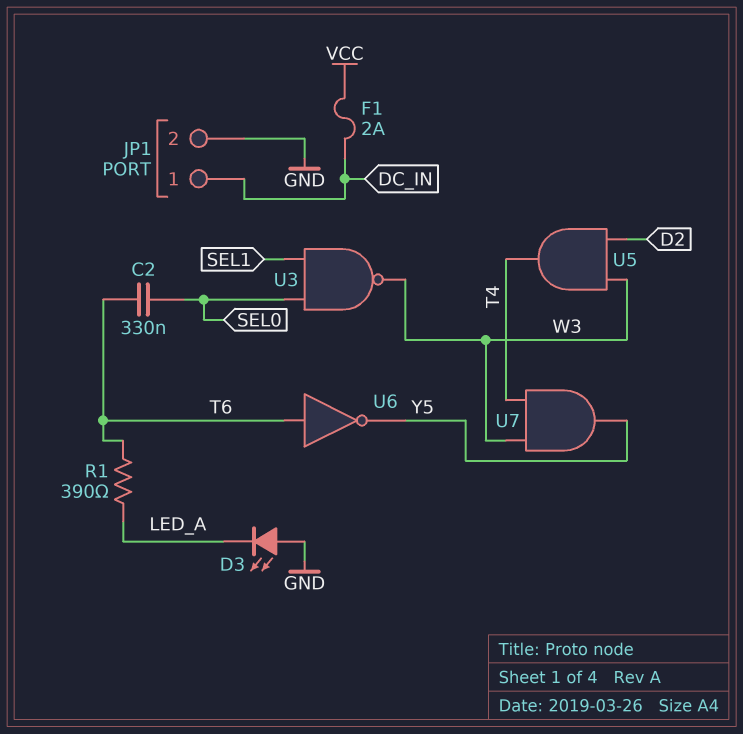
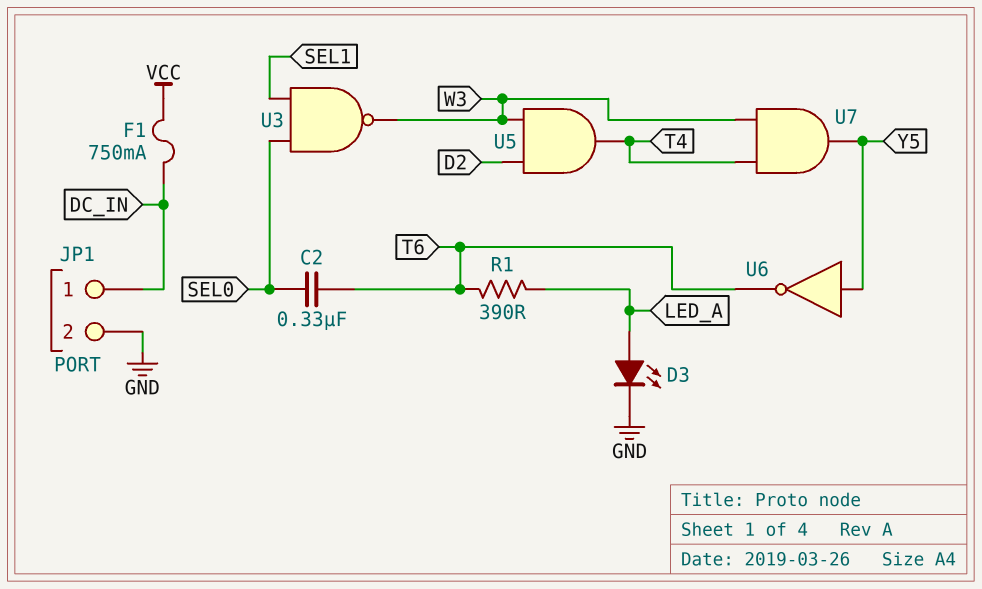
D3: LED (A GND, K LED_A) -> LED (A LED_A, K GND)
F1: 2A (DC_IN, VCC) -> 750mA (DC_IN, VCC)
U6: NOT (in T6, out Y5) -> NOT (in Y5, out T6)

